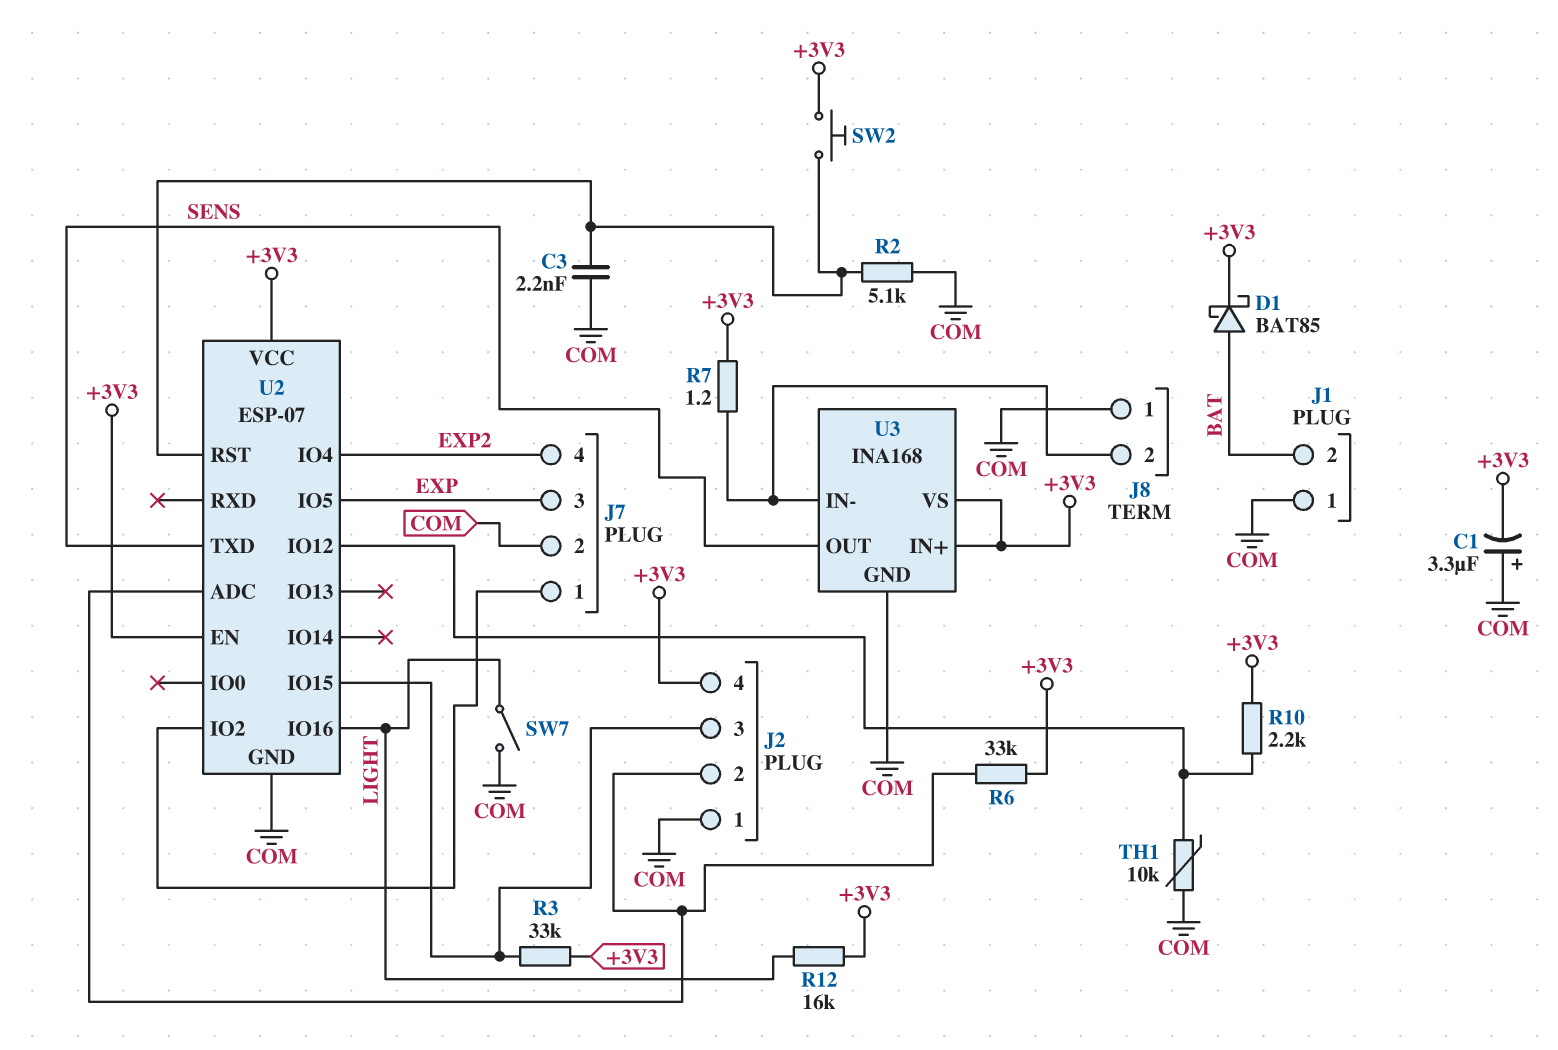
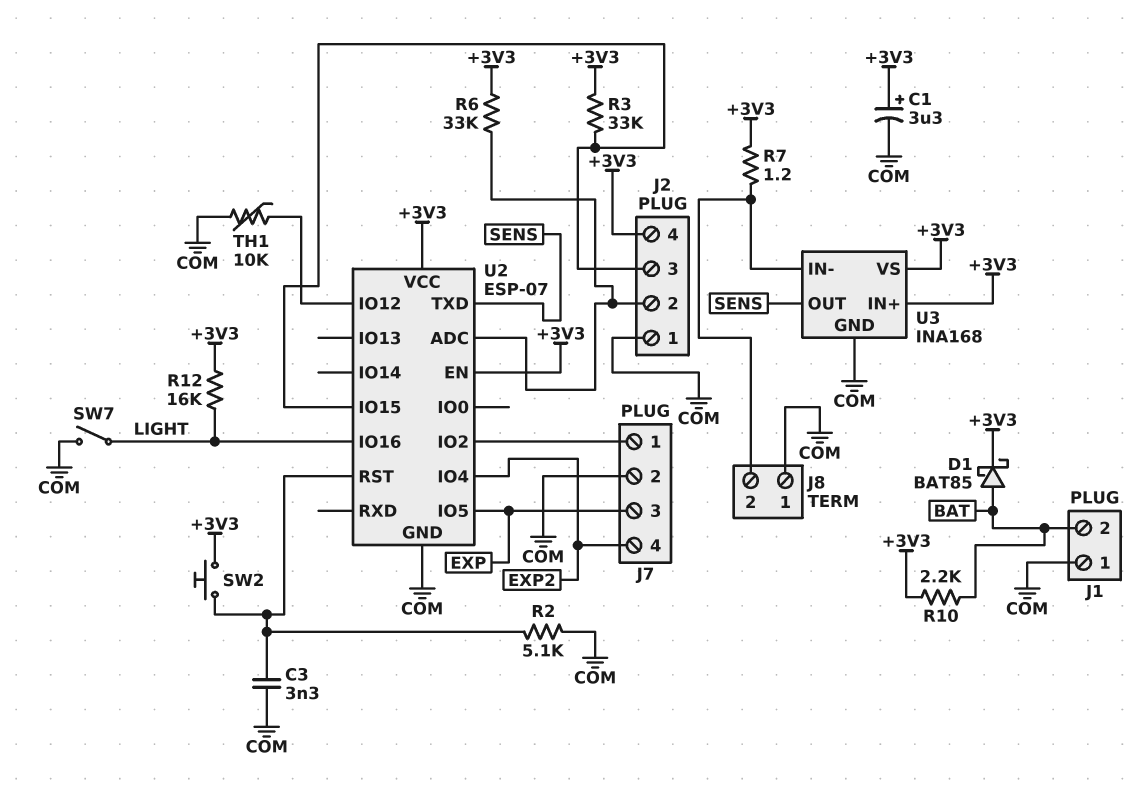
C1: 3.3uF (plus COM, minus +3V3) -> 3.3uF (plus +3V3, minus COM)
C3: 2.2nF (COM, U2/RST) -> 3.3nF (COM, U2/RST)
R10: 2.2k (+3V3, U2/IO12) -> 2.2k (+3V3, BAT)

